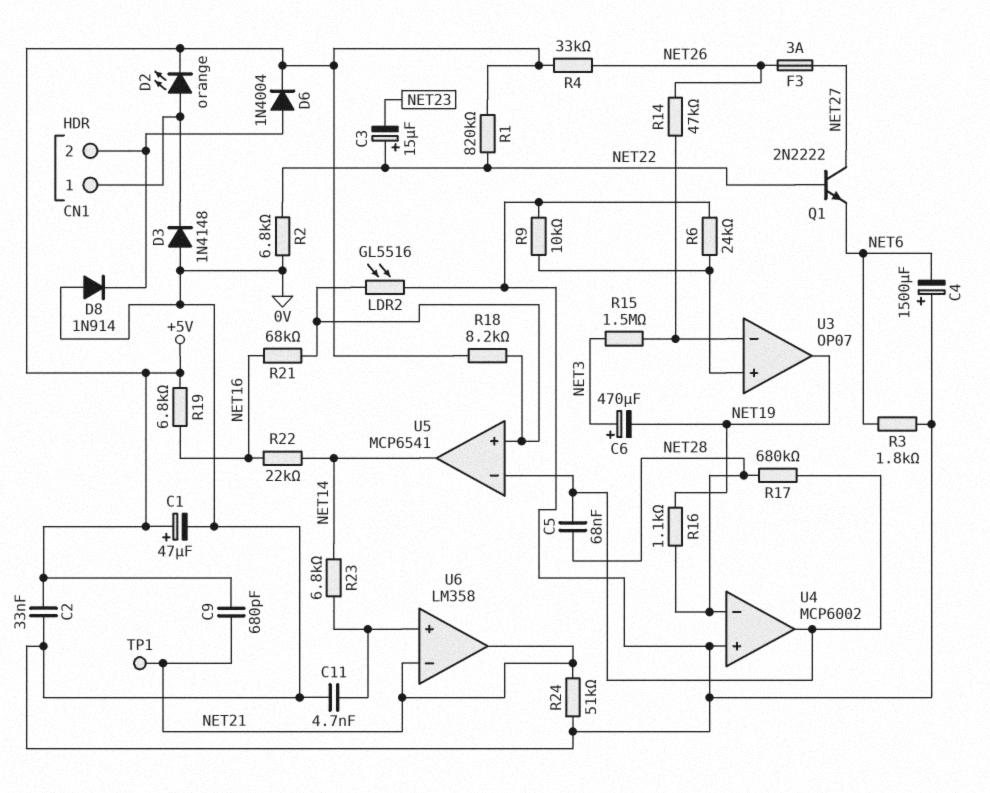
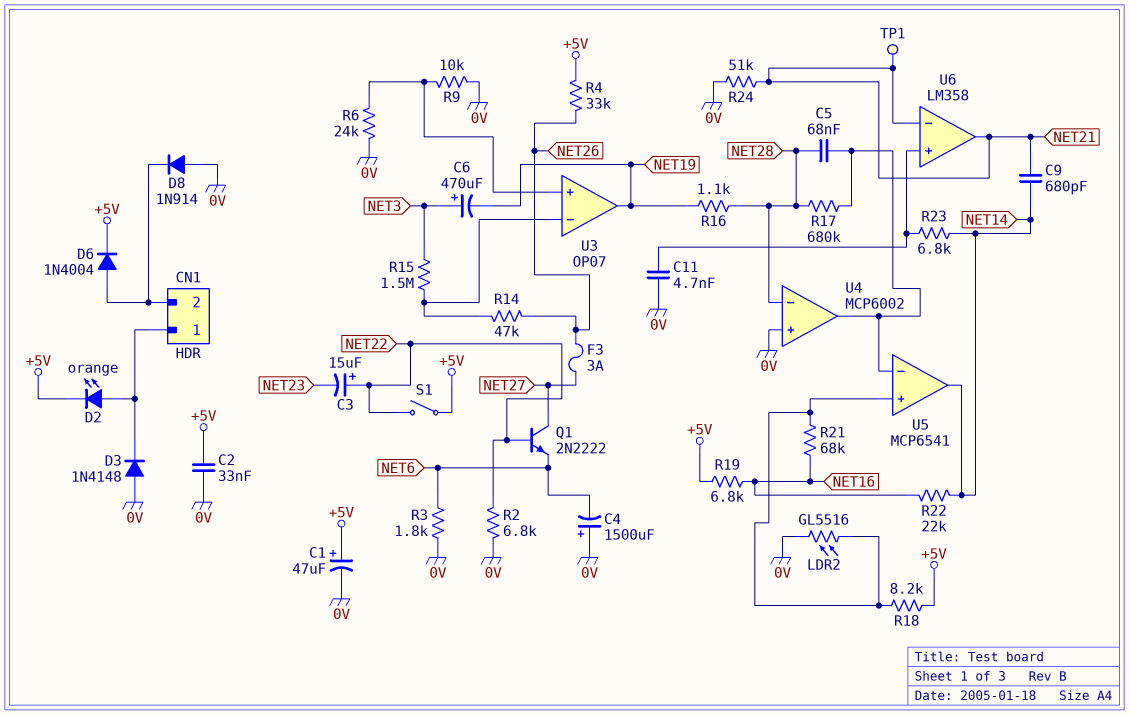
C9: 680pF (+5V, NET21) -> 680pF (NET14, NET21)
R1: 820k (+5V, NET22) -> none
S1: none -> switch (+5V, NET22)

